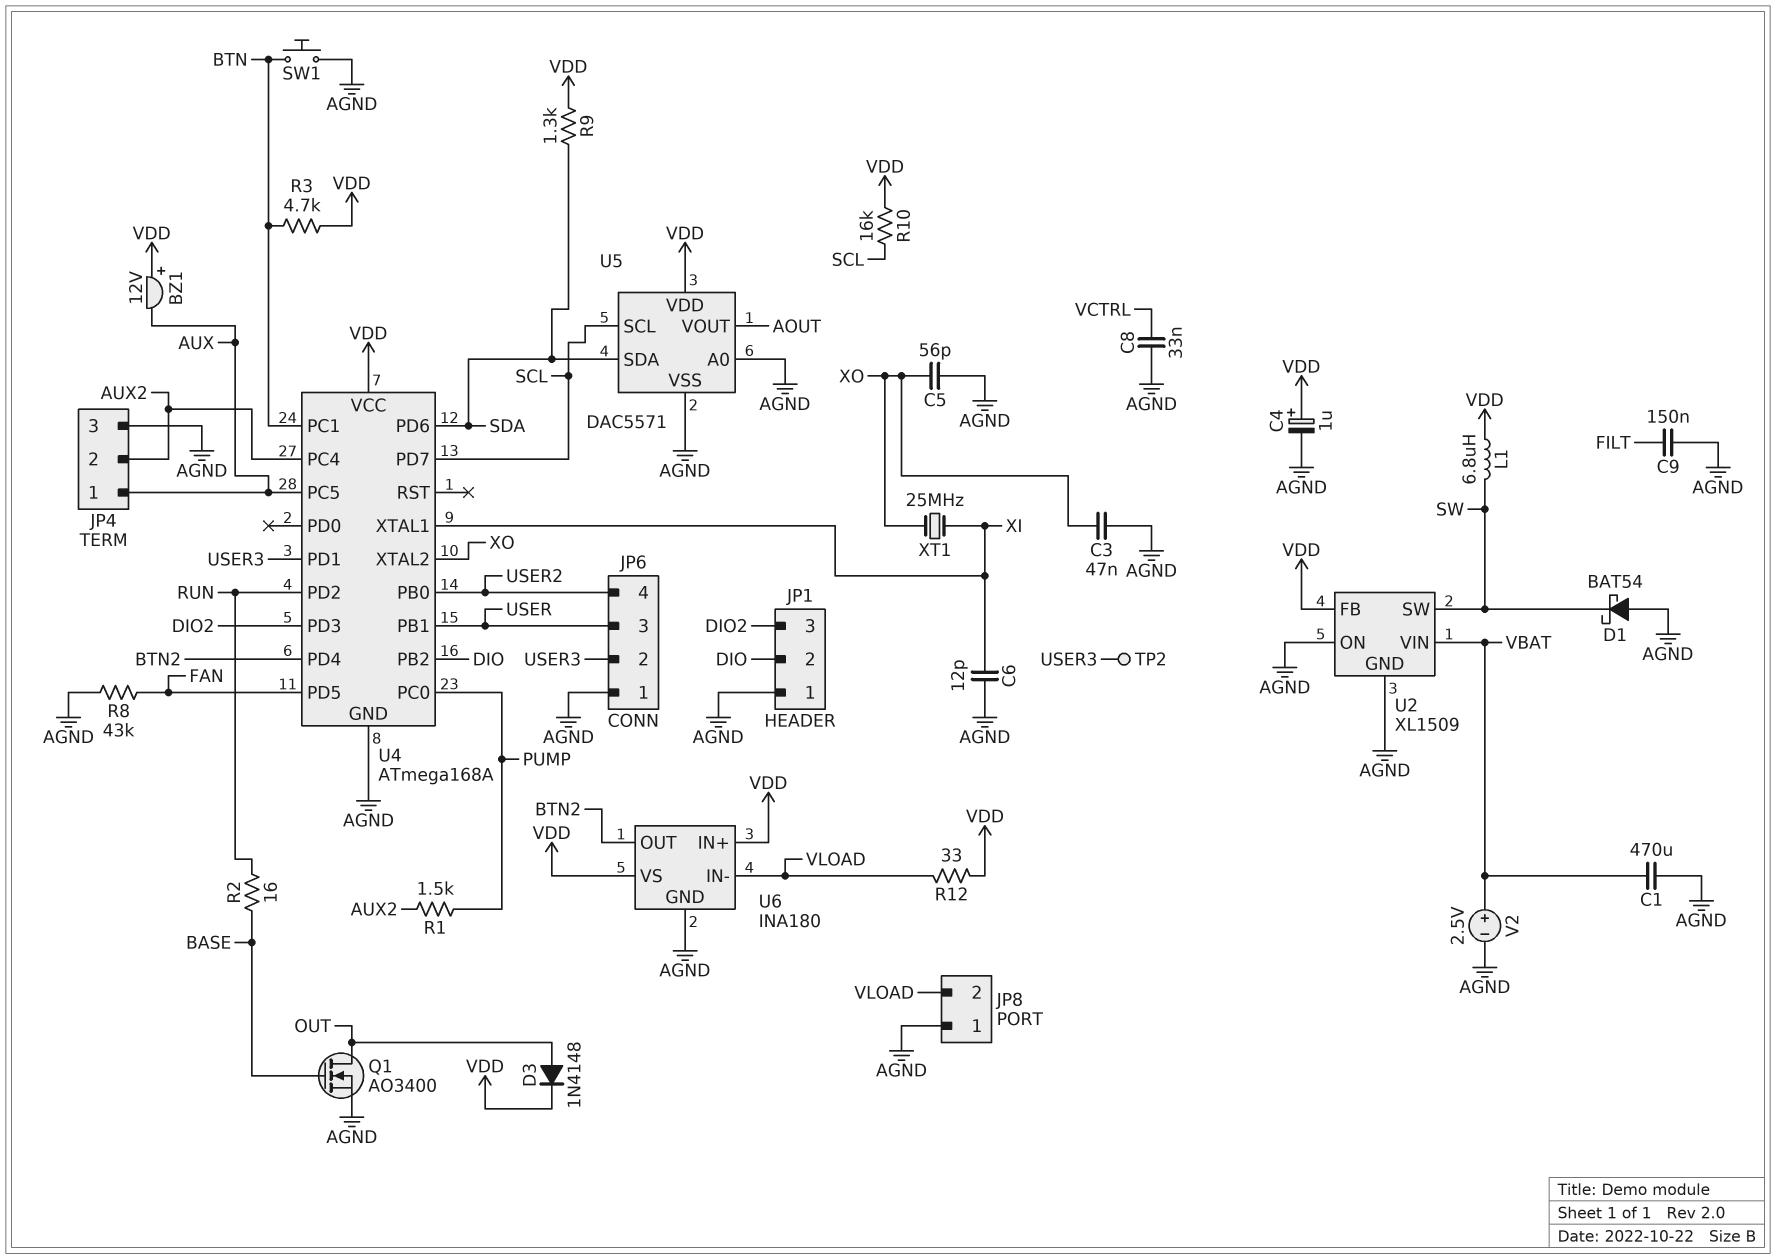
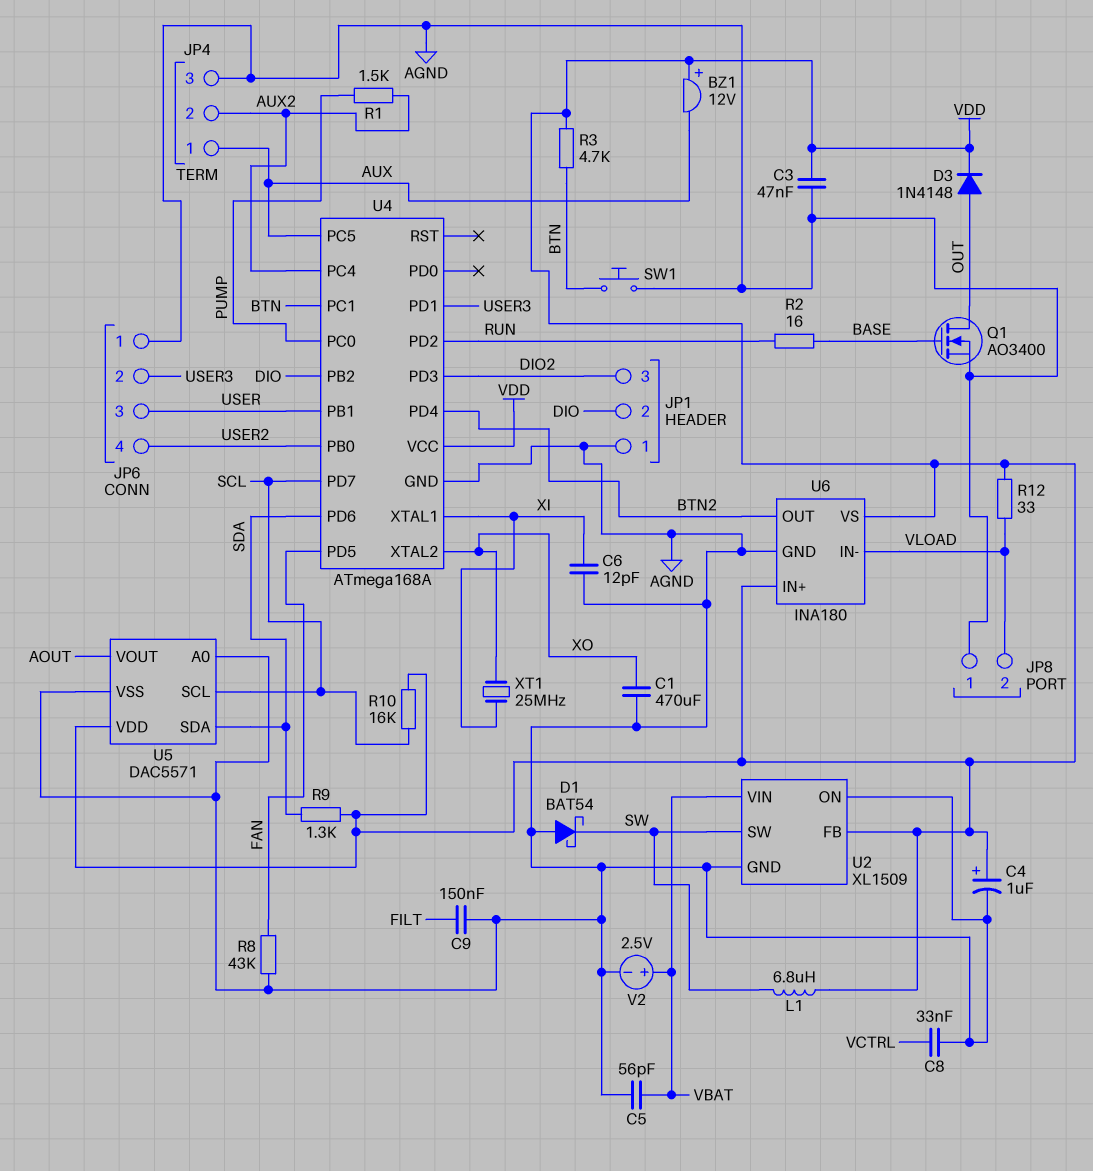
C1: 470uF (AGND, VBAT) -> 470uF (AGND, XO)
C3: 47nF (AGND, XO) -> 47nF (AGND, VDD)
C5: 56pF (AGND, XO) -> 56pF (AGND, VBAT)
TP2: test point (USER3) -> none

